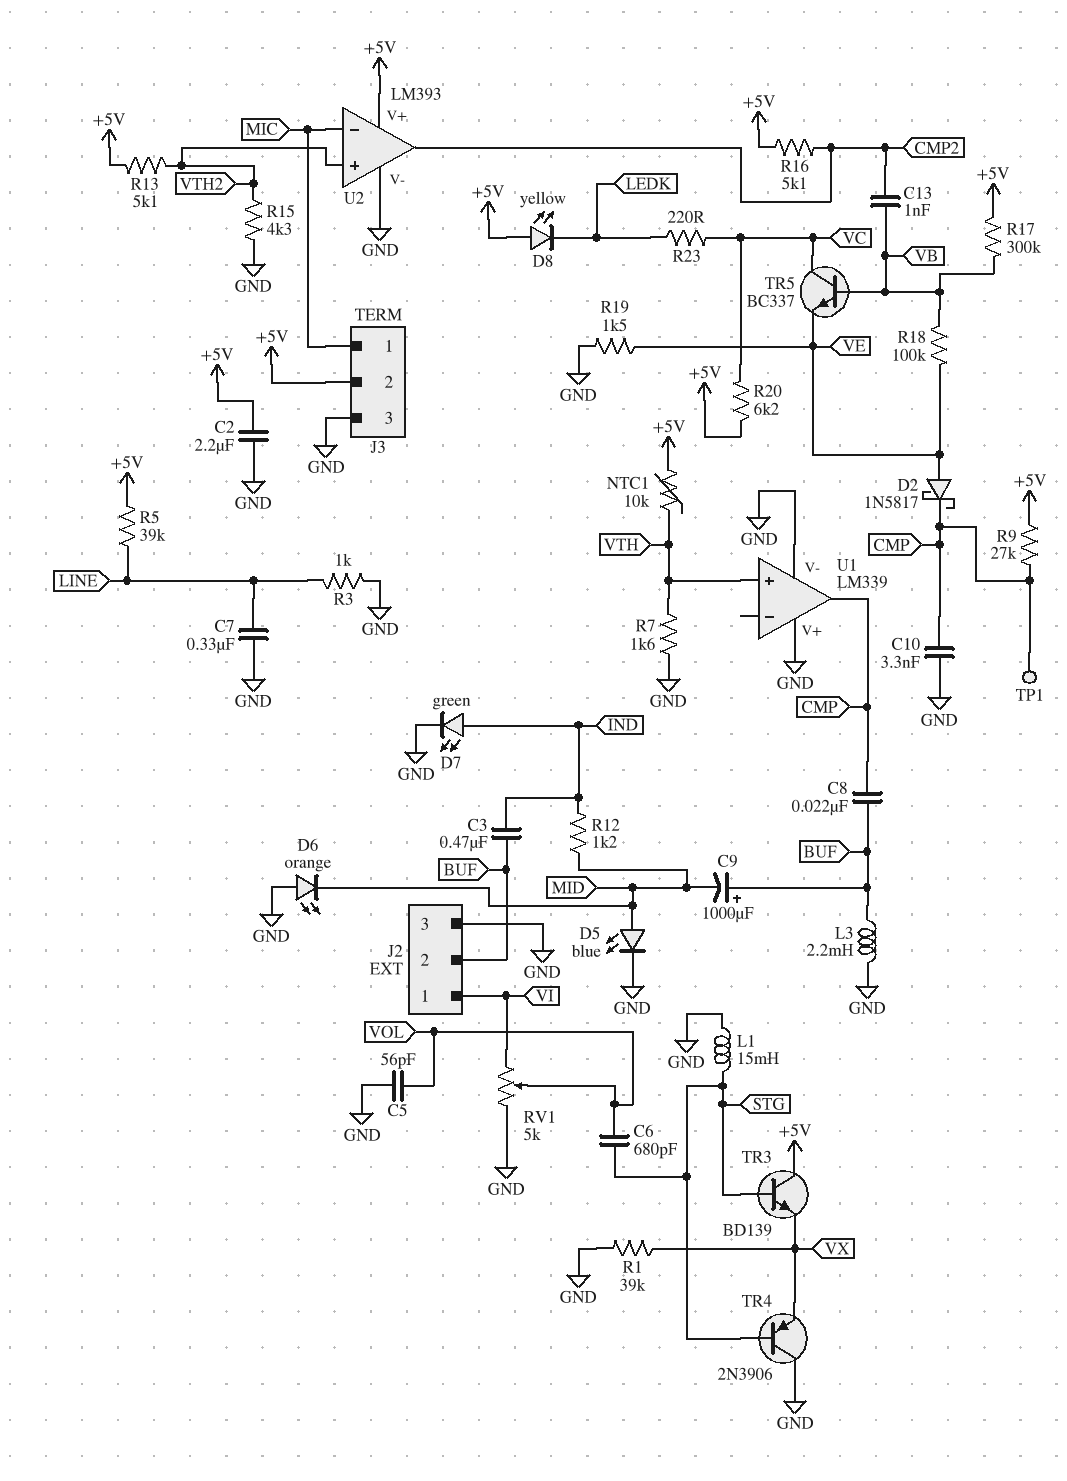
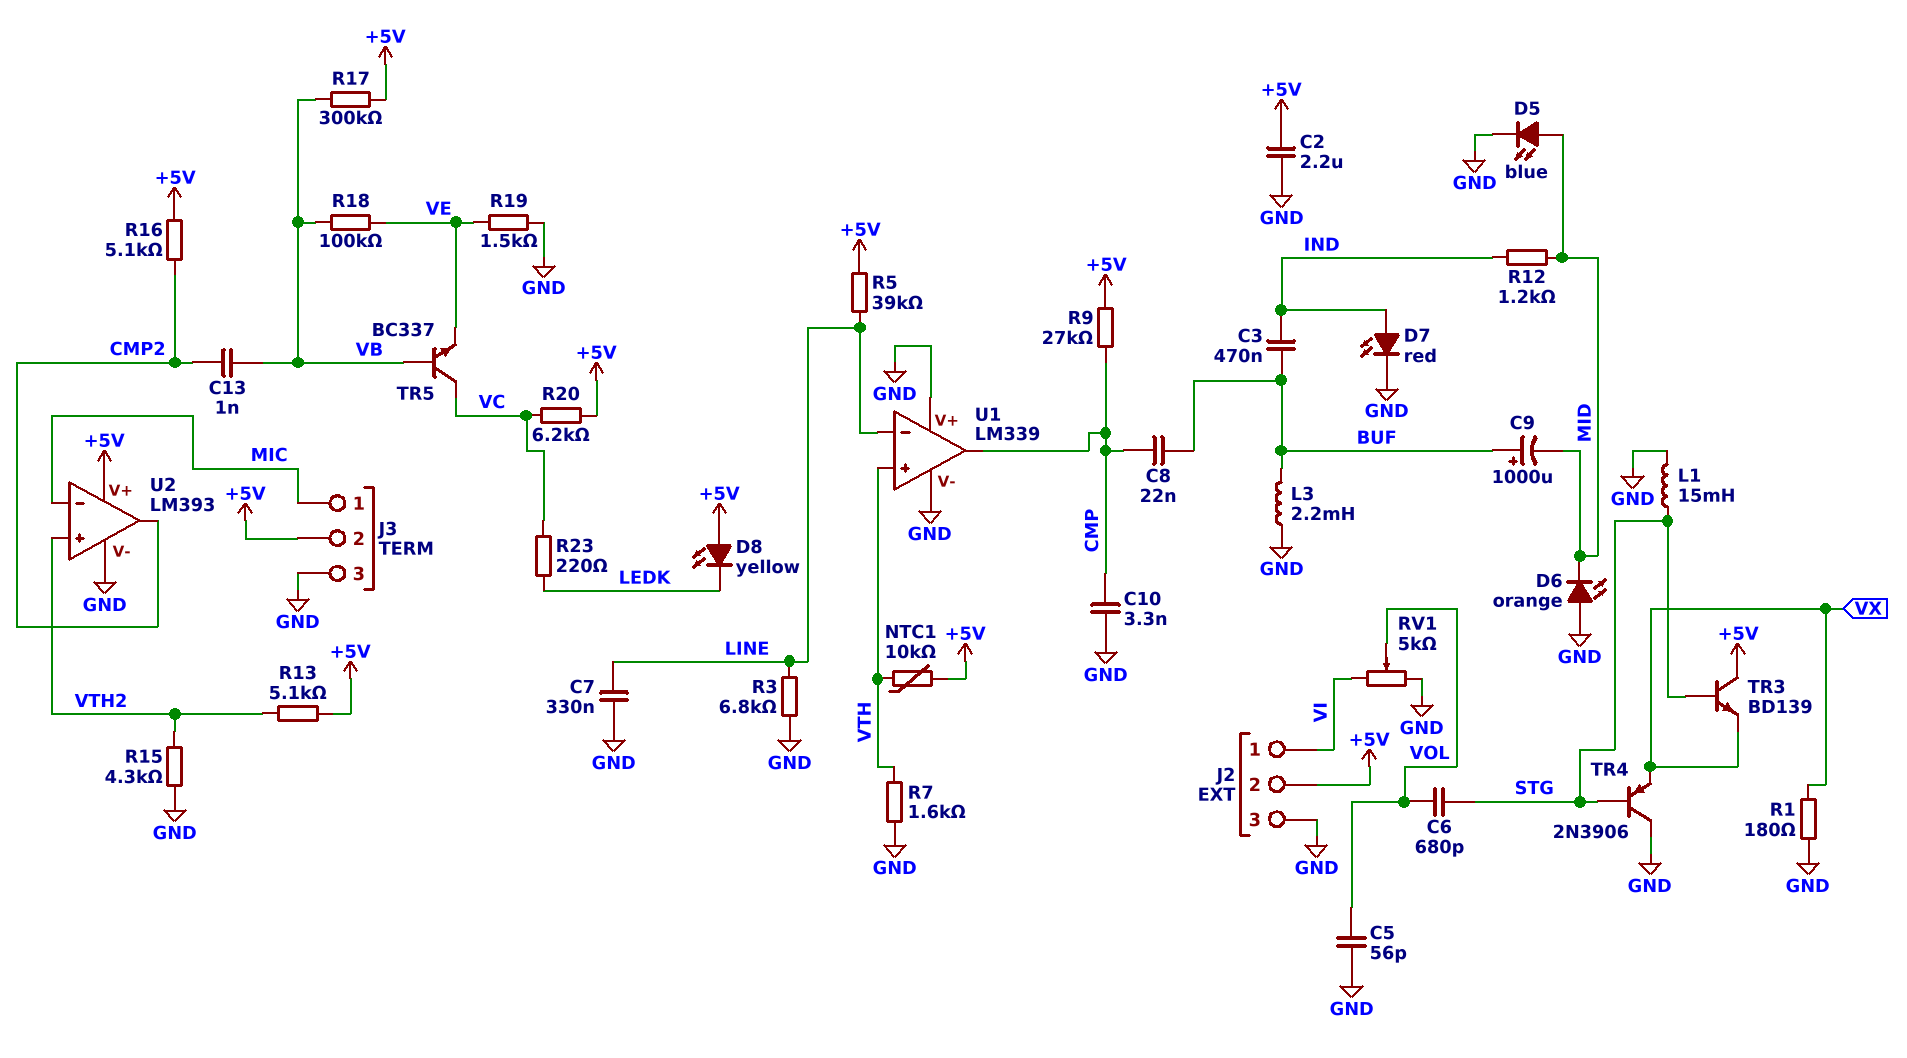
D2: schottky 1N5817 (A VE, K CMP) -> none
D7: LED green (A IND, K GND) -> LED red (A IND, K GND)
J2 pin 2: BUF -> +5V
R1: 39k (GND, VX) -> 180 (GND, VX)
R3: 1k (GND, LINE) -> 6.8k (GND, LINE)
TP1: test point (CMP) -> none
U1 pin in-: none -> LINE

